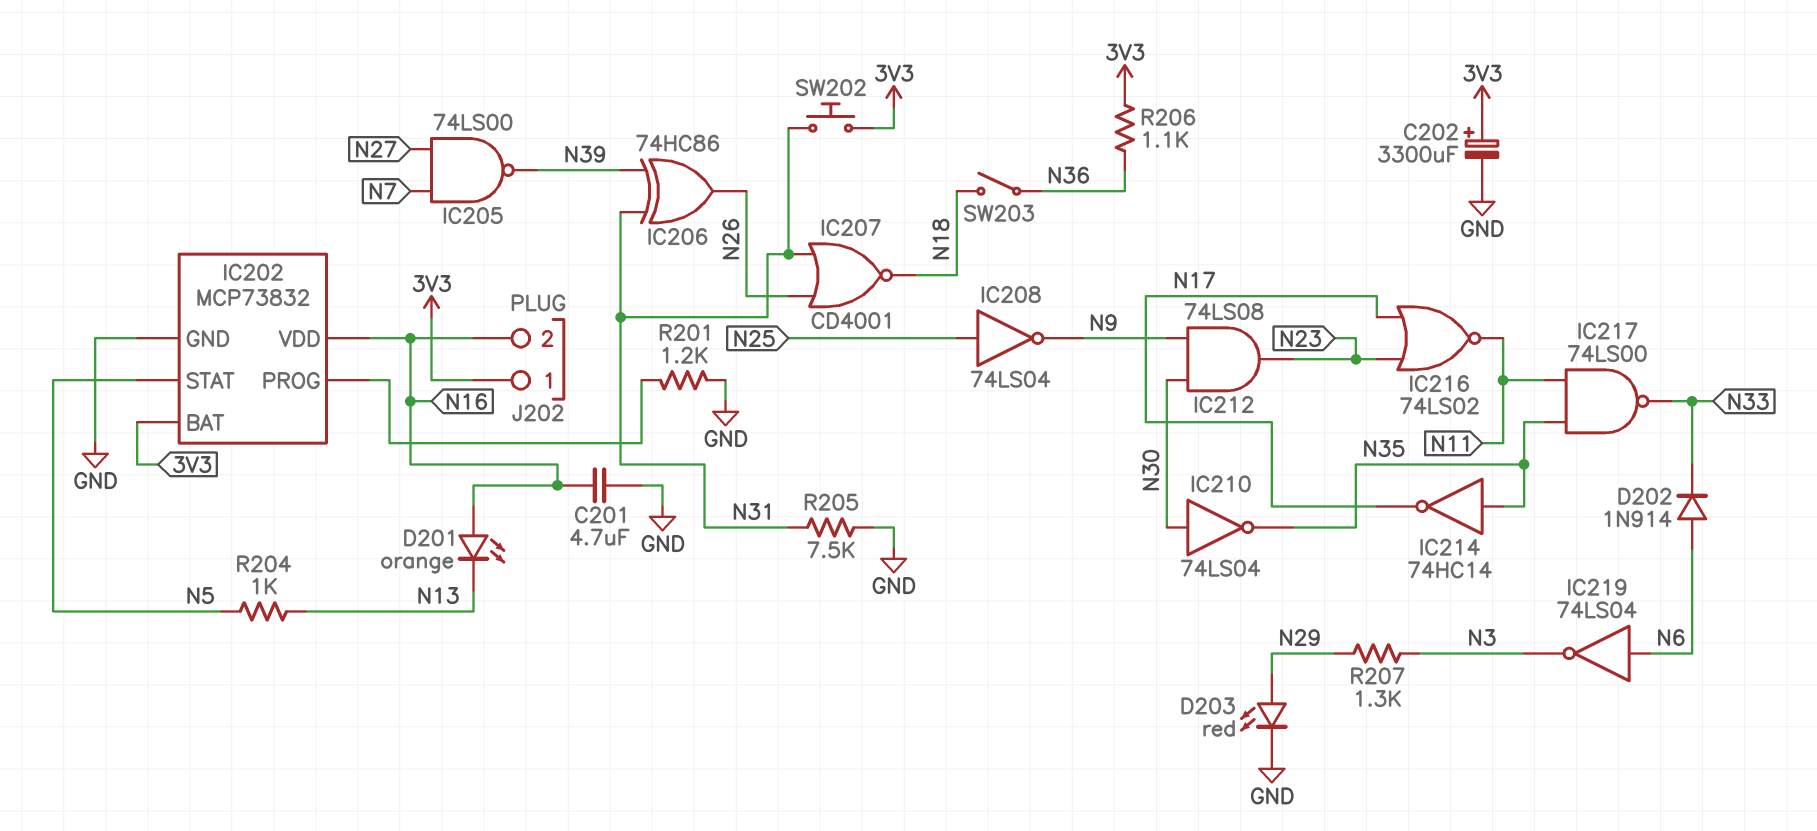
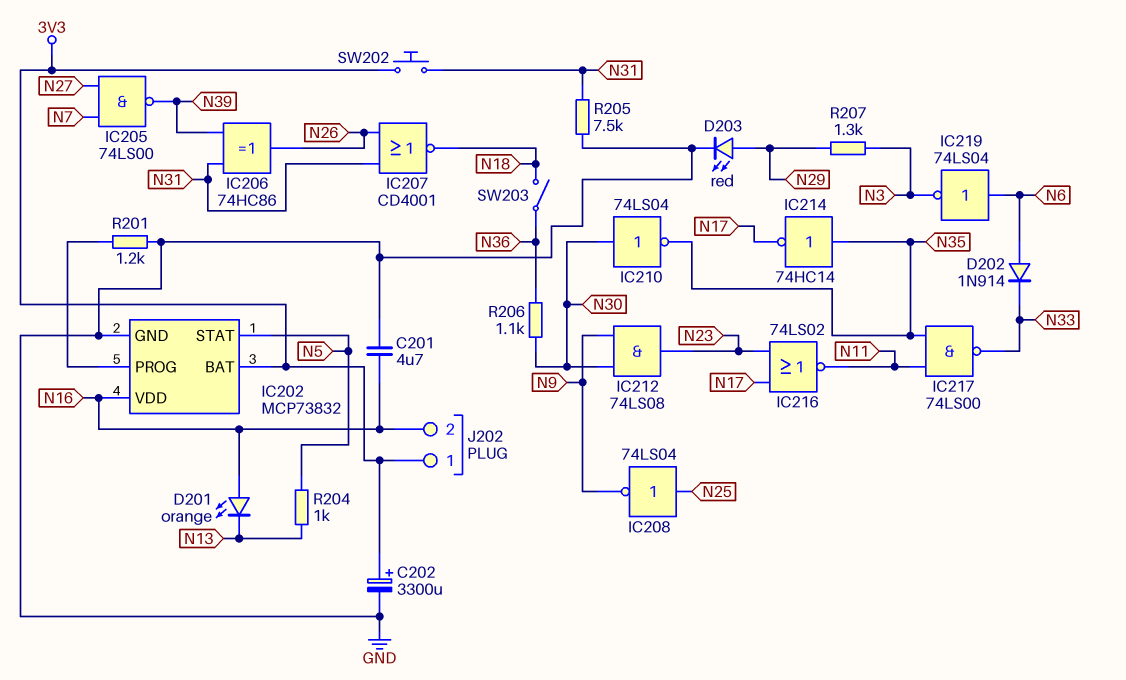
R206: 1.1k (3V3, N36) -> 1.1k (N30, N36)

